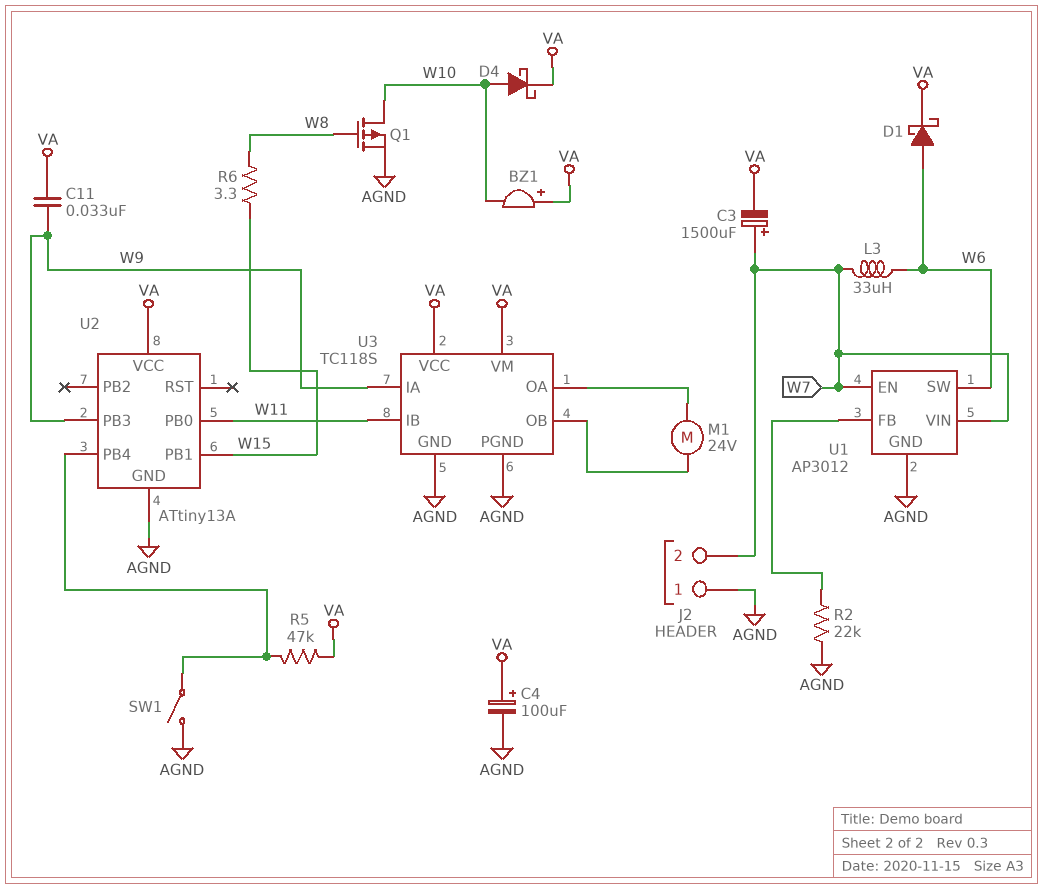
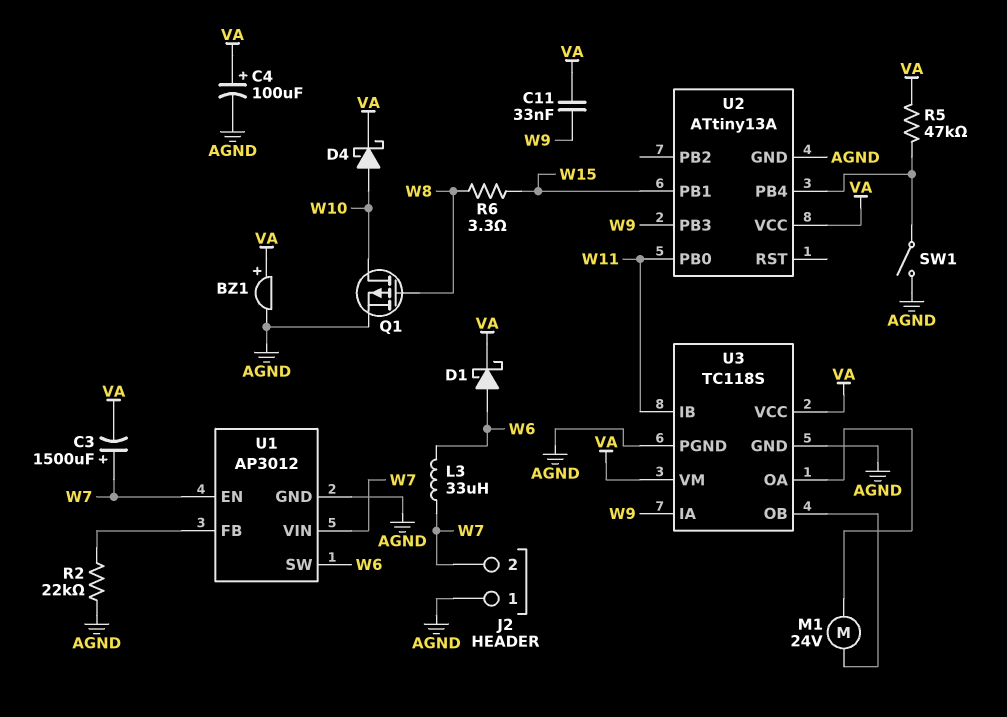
BZ1: buzzer (plus VA, minus W10) -> buzzer (plus VA, minus AGND)

